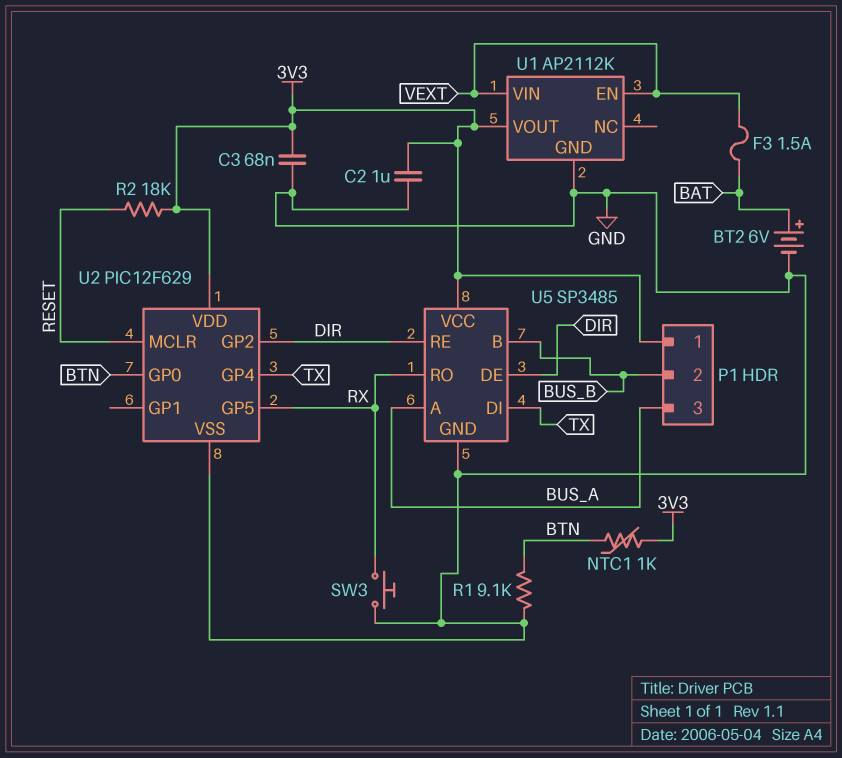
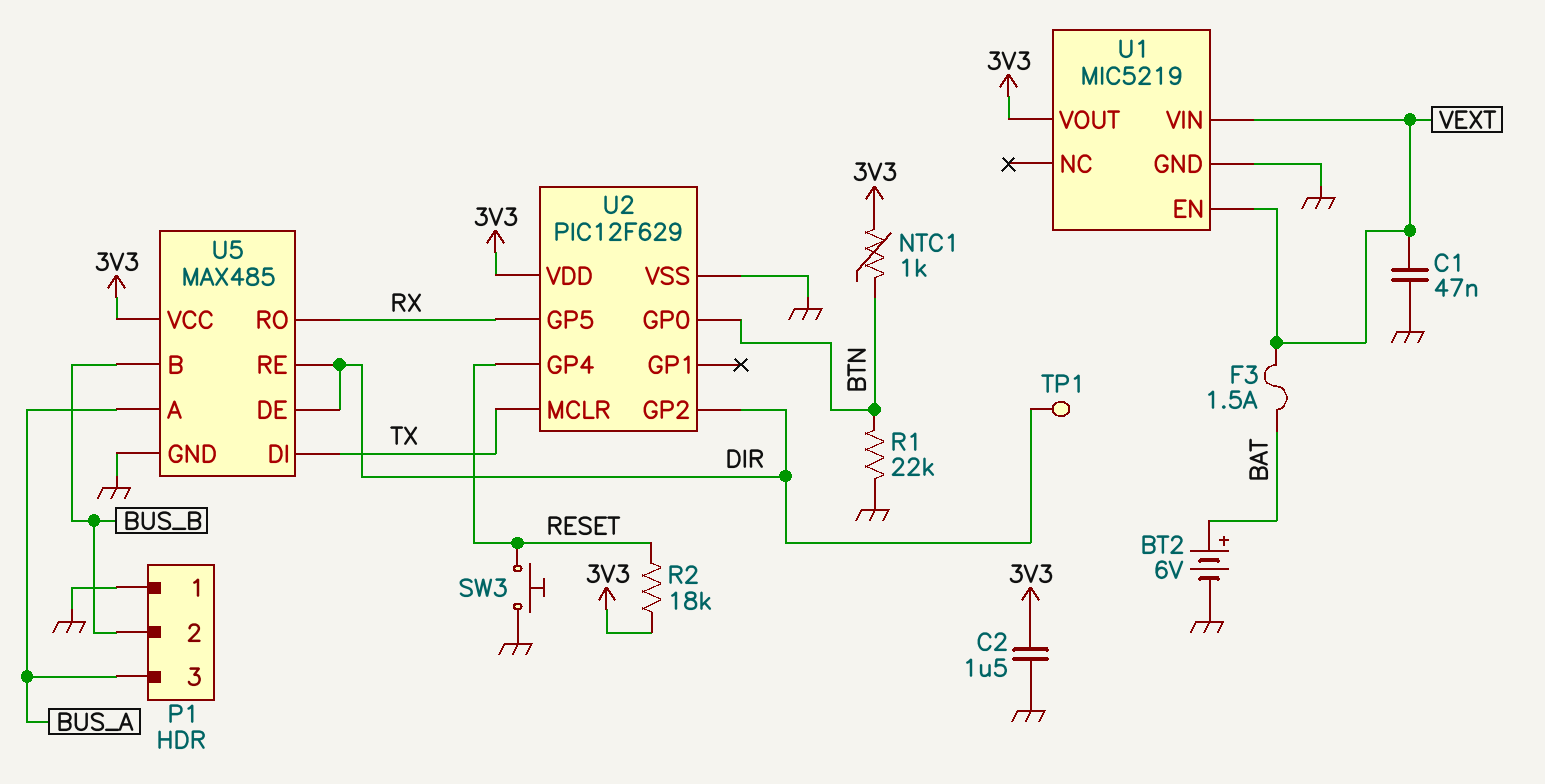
C1: none -> 47nF (GND, VEXT)
C2: 1uF (3V3, GND) -> 1.5uF (3V3, GND)
C3: 68nF (3V3, GND) -> none
P1 pin 1: 3V3 -> GND
R1: 9.1k (BTN, GND) -> 22k (BTN, GND)
SW3: button (GND, RX) -> button (GND, RESET)
TP1: none -> test point (DIR)
U1: AP2112K -> MIC5219
U2 pin GP4: TX -> RESET
U2 pin MCLR: RESET -> TX
U5: SP3485 -> MAX485

